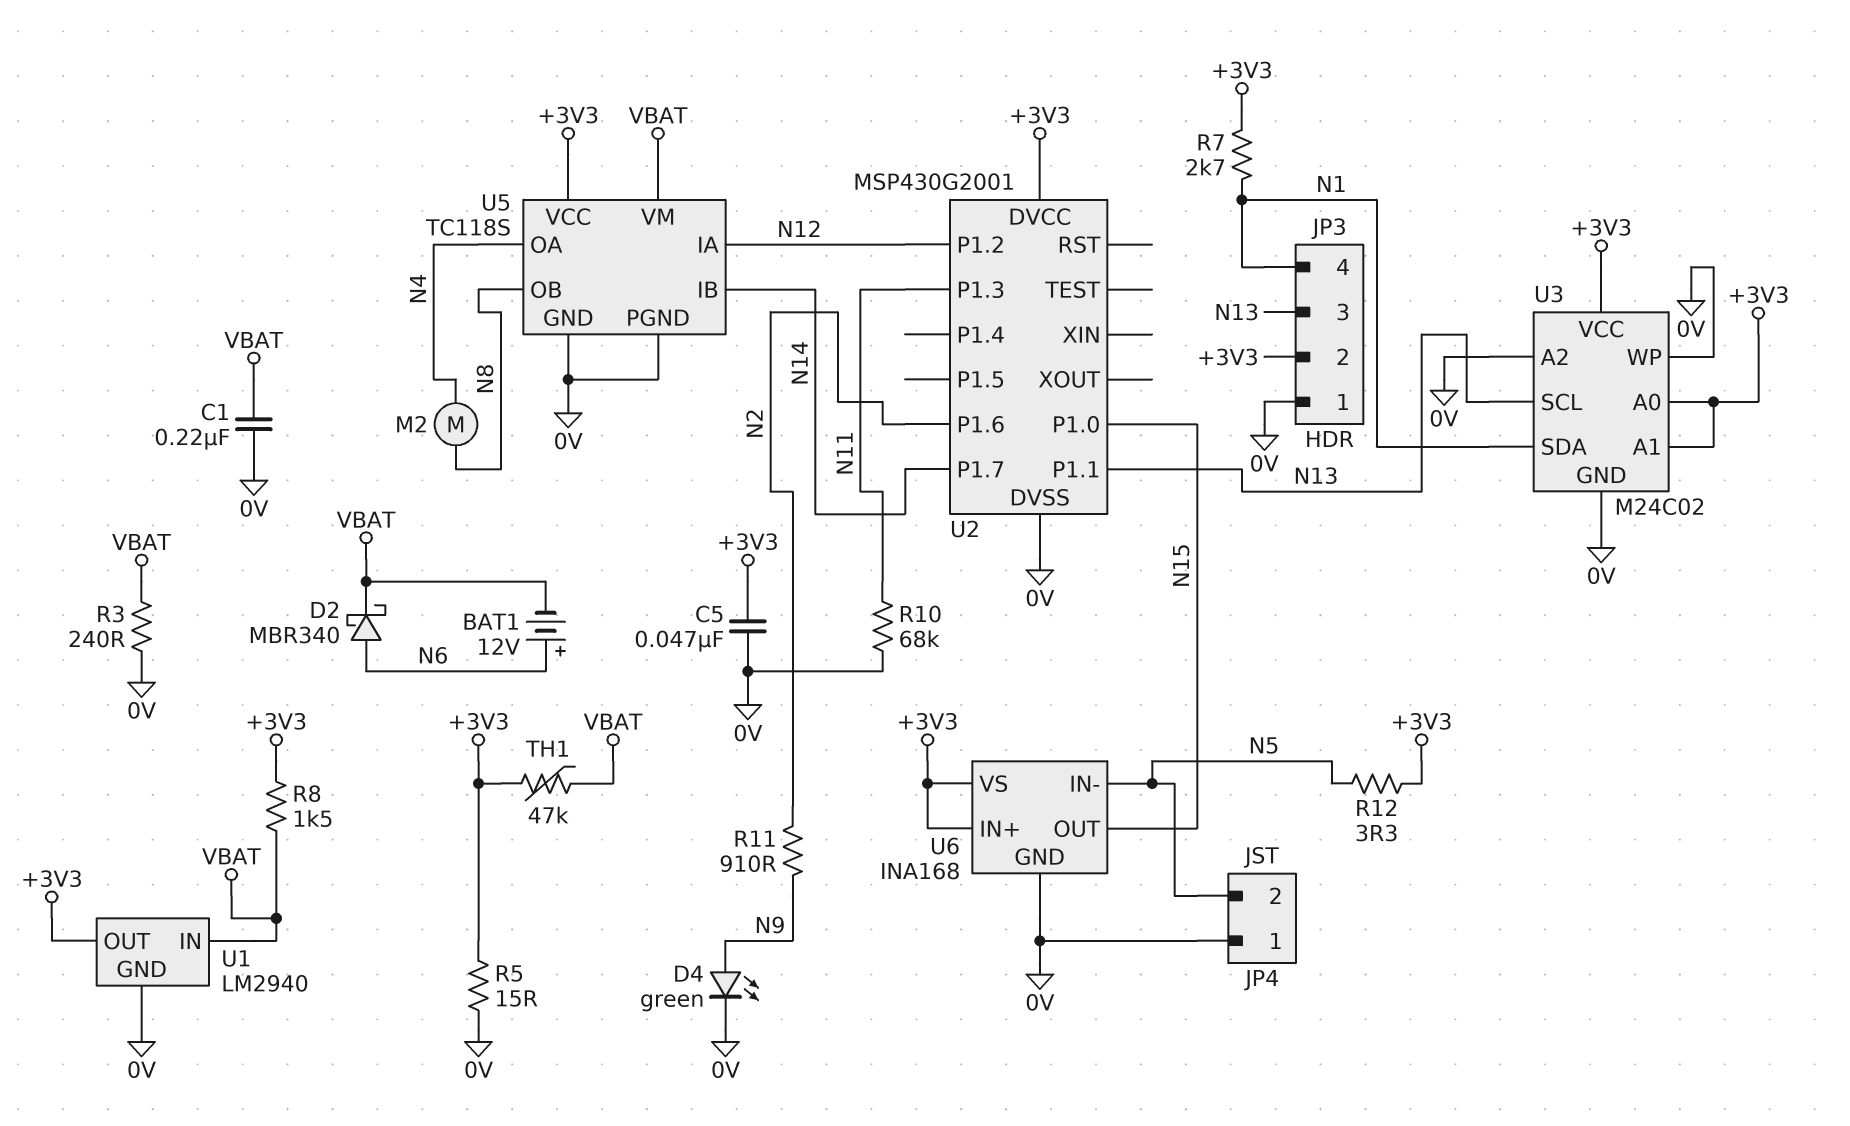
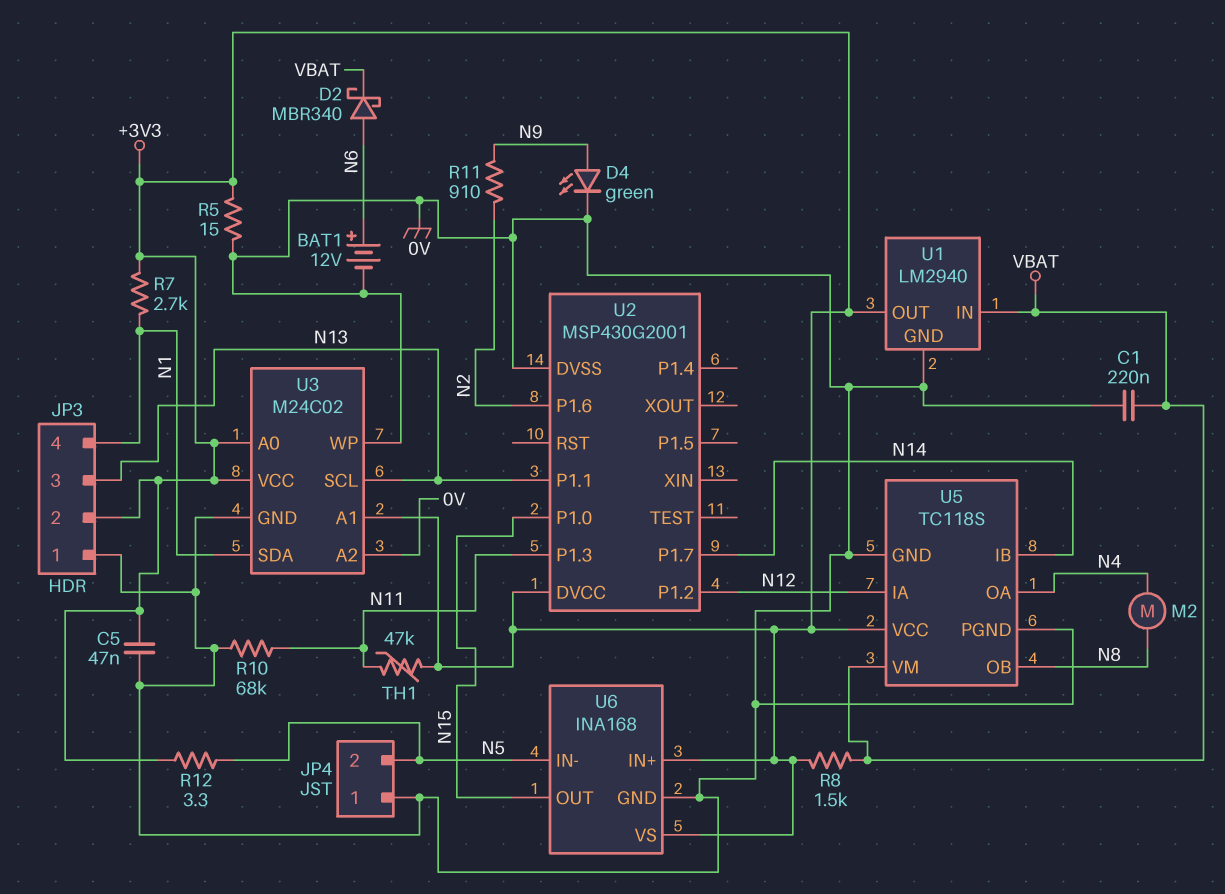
BAT1: 12V (plus N6, minus VBAT) -> 12V (plus N6, minus 0V)
R3: 240 (0V, VBAT) -> none
TH1: 47k (+3V3, VBAT) -> 47k (+3V3, N11)

